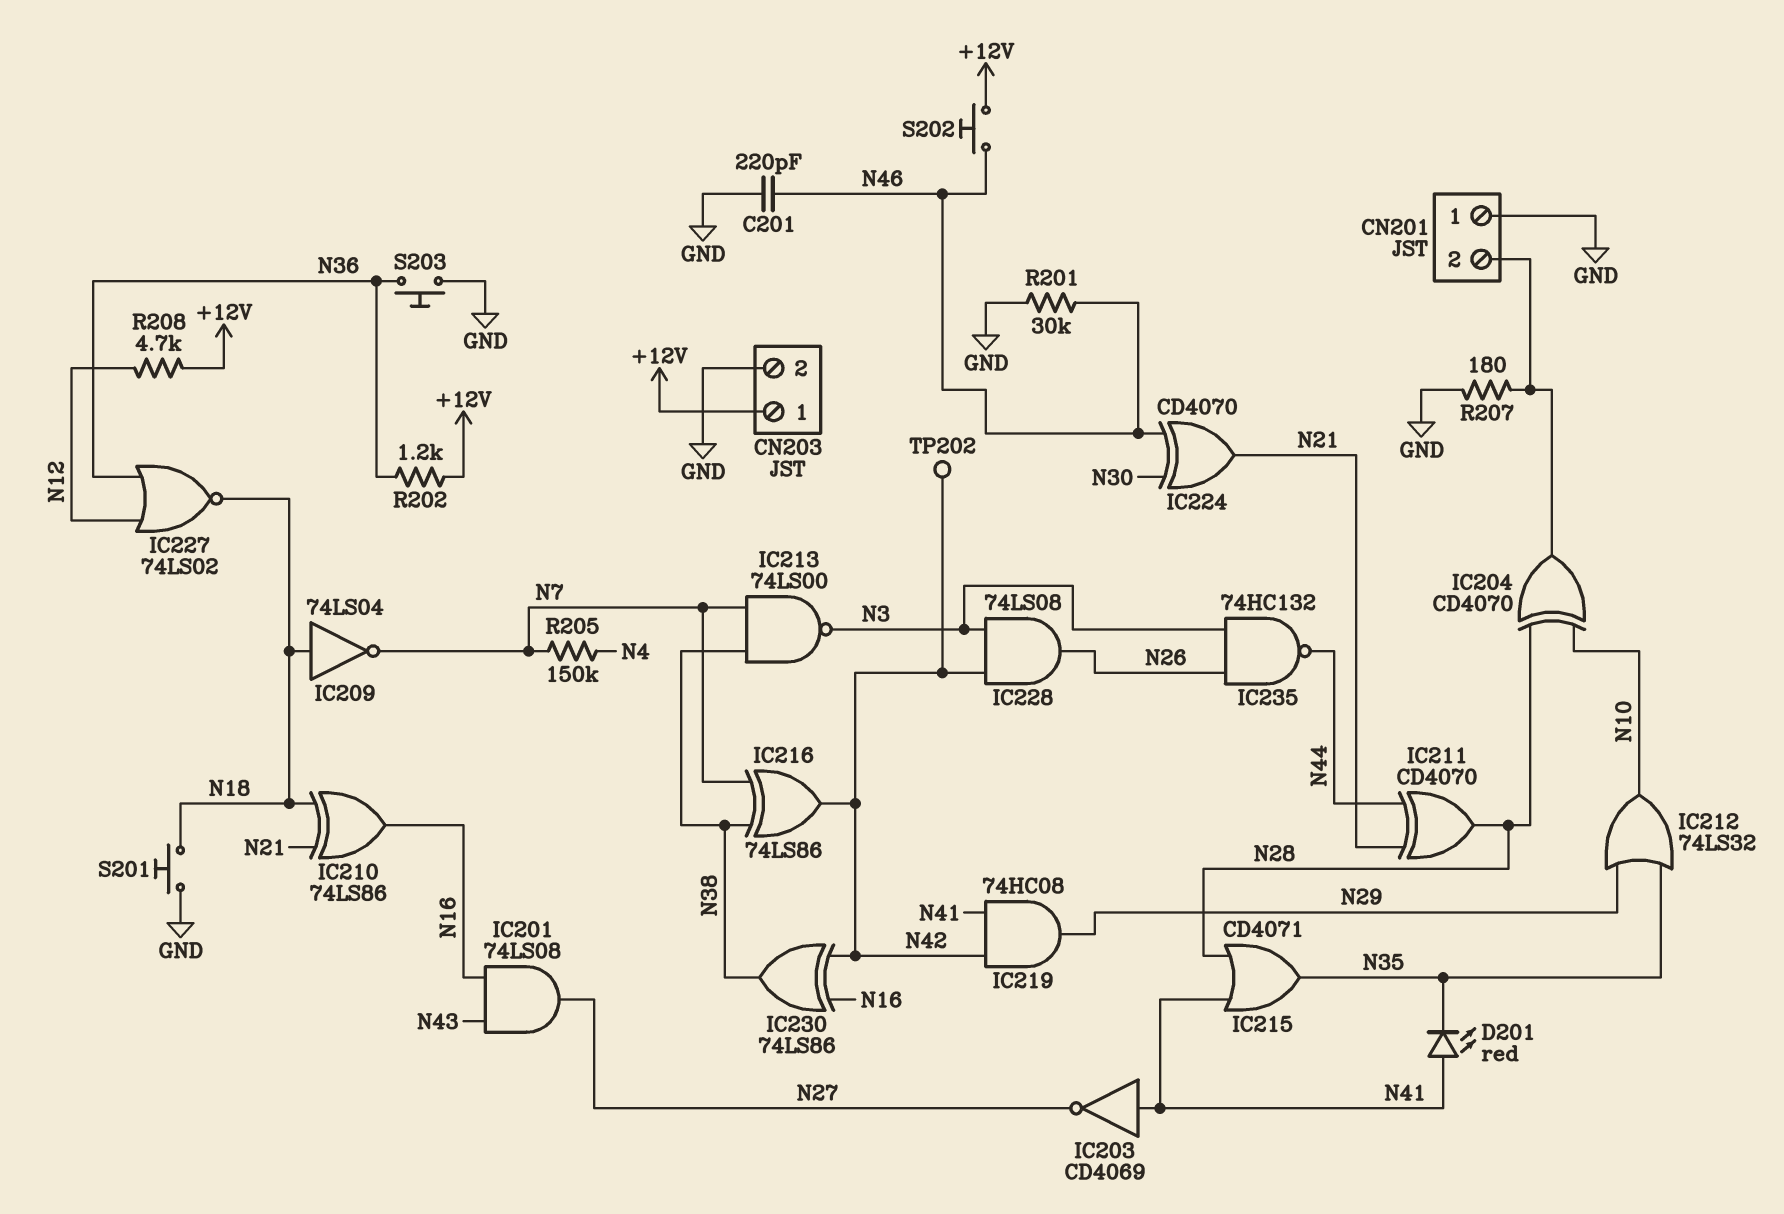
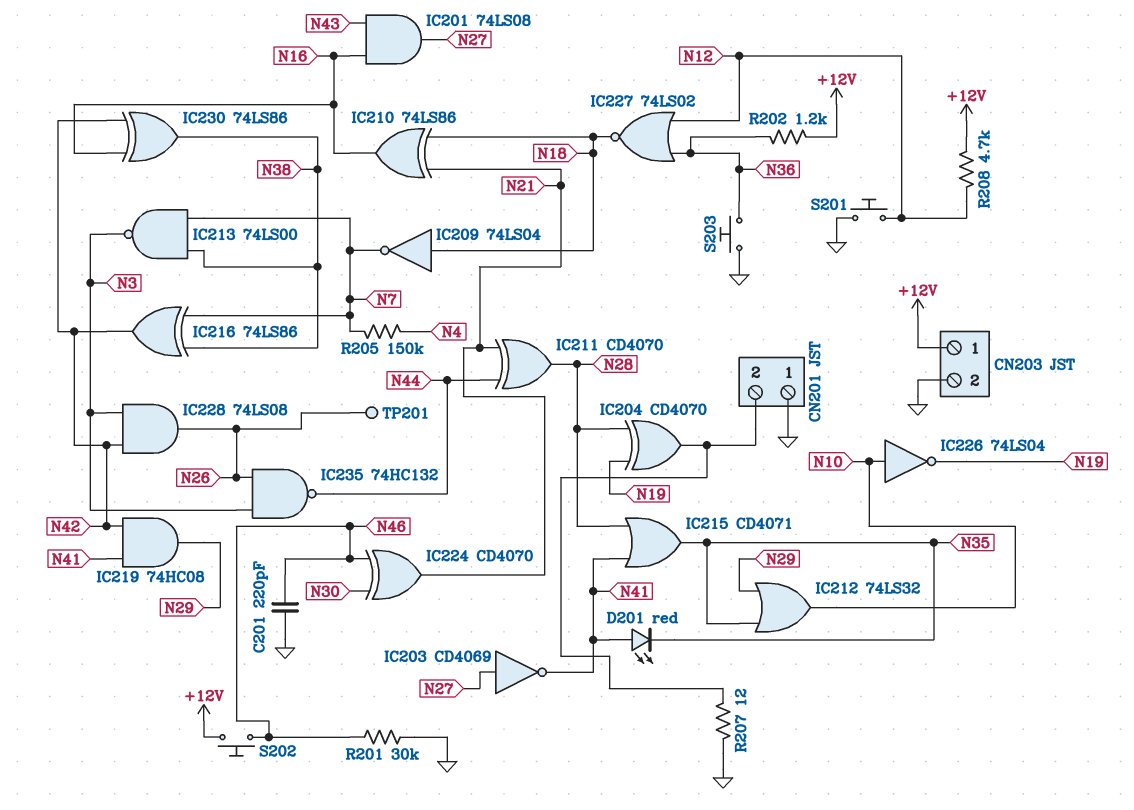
IC203: NOT CD4069 (in N41, out N27) -> NOT CD4069 (in N27, out N41)
IC204: XOR CD4070 (in N10, in N28, out CN201/2) -> XOR CD4070 (in N19, in N28, out CN201/2)
IC226: none -> NOT 74LS04 (in N10, out N19)
R207: 180 (CN201/2, GND) -> 12 (CN201/2, GND)
S201: button (GND, N18) -> button (GND, N12)
TP201: none -> test point (N26)
TP202: test point (N42) -> none

